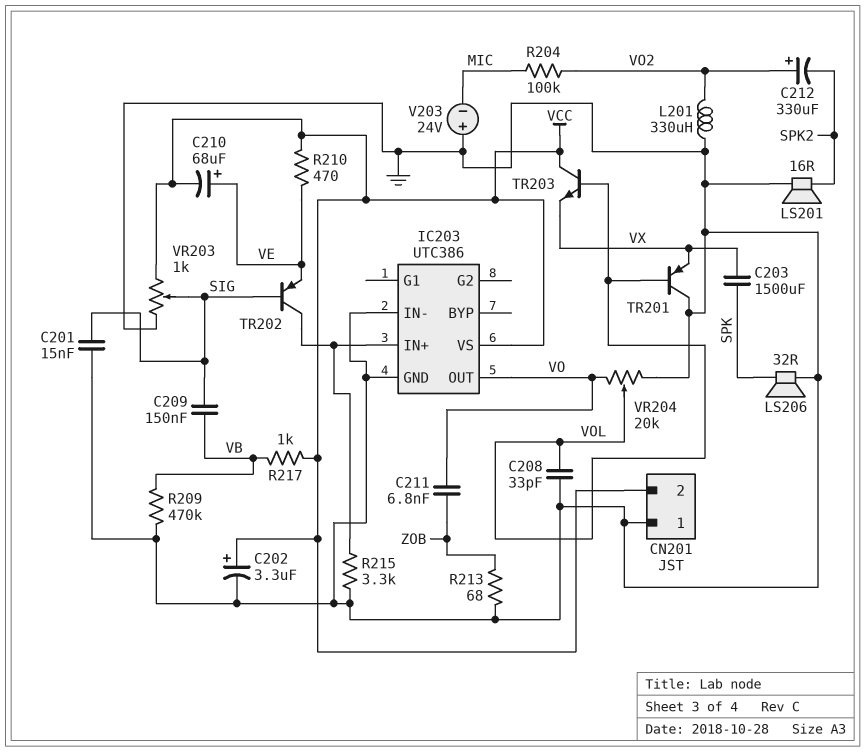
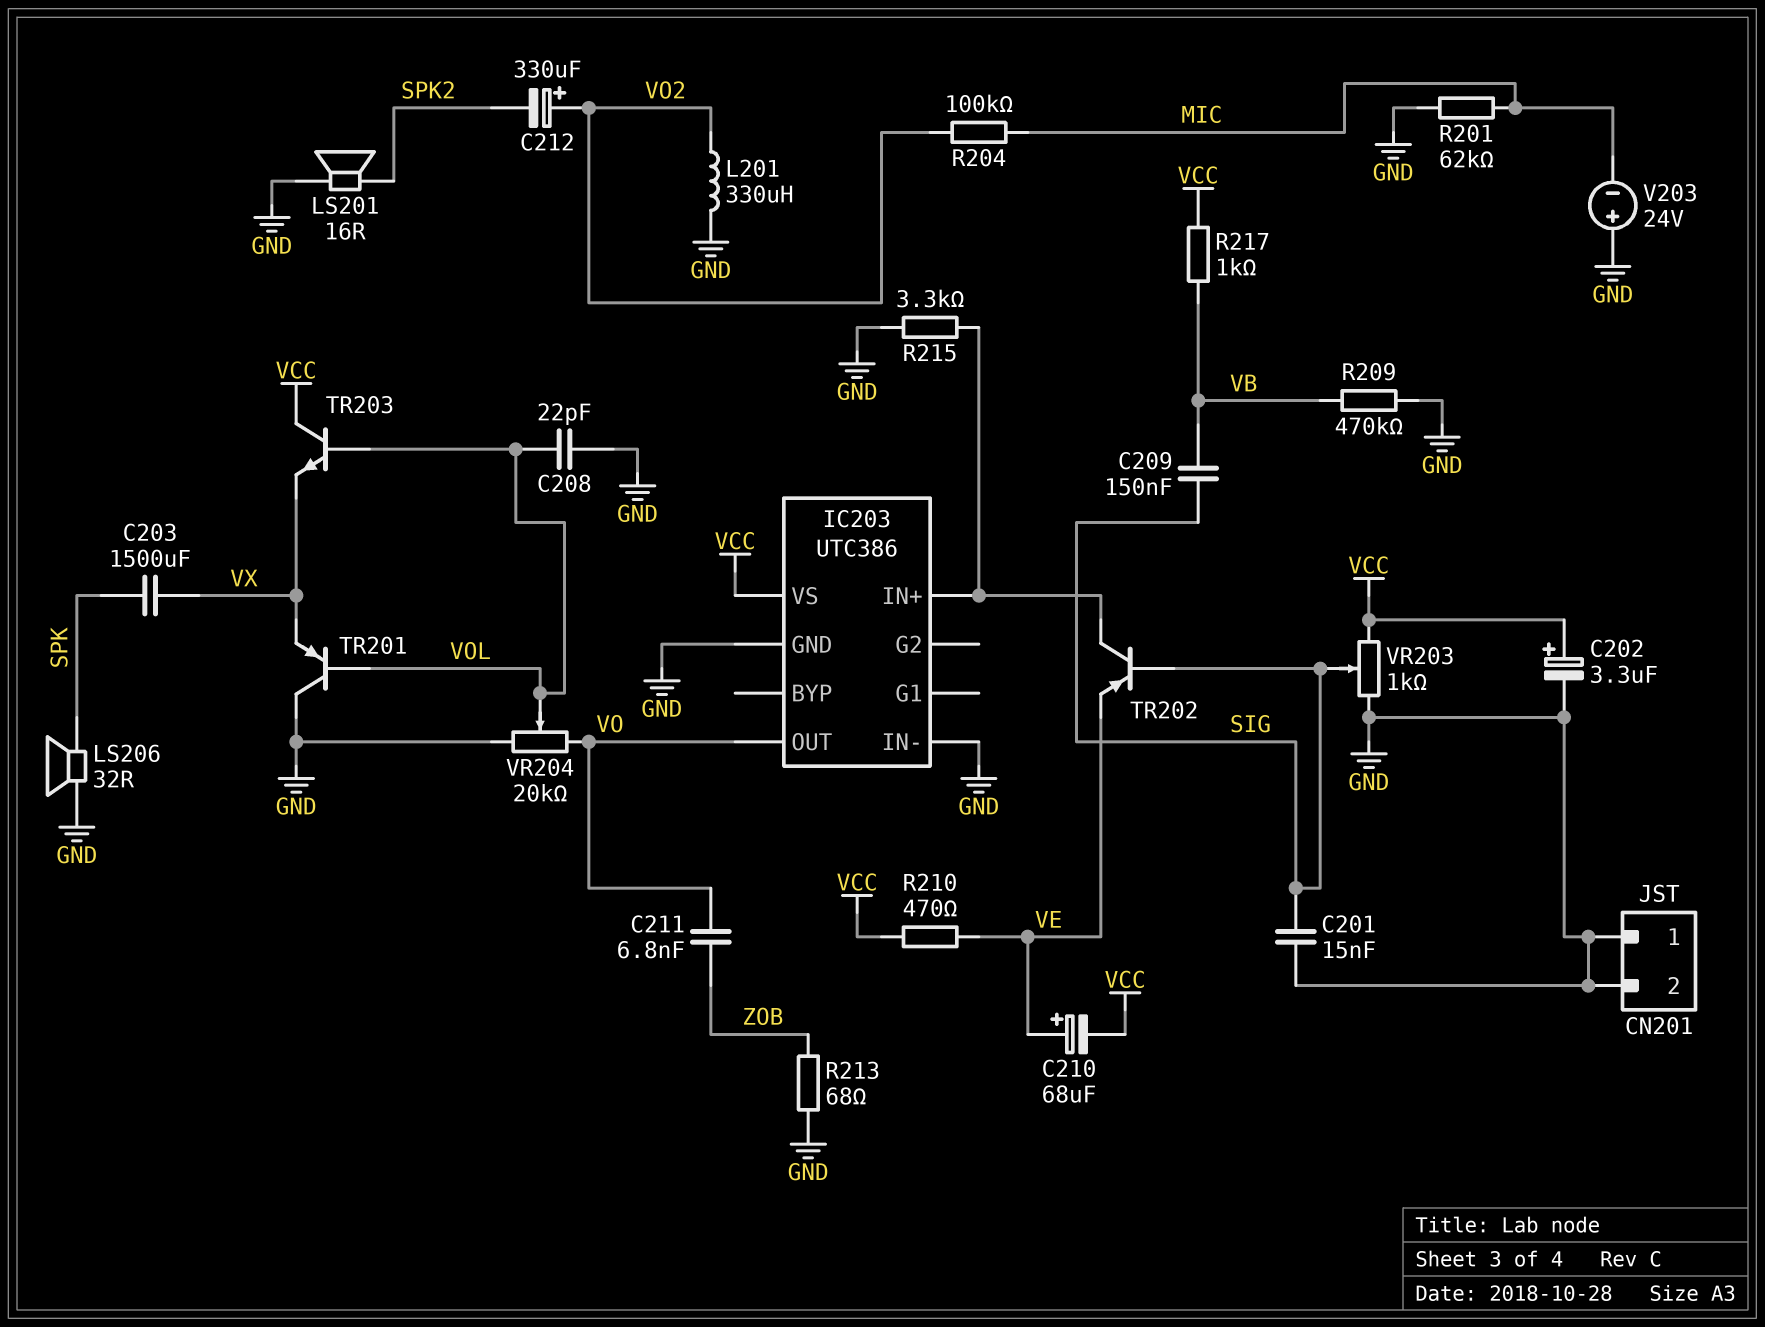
C208: 33pF (GND, VOL) -> 22pF (GND, VOL)
CN201 pin 2: VCC -> GND
R201: none -> 62k (GND, MIC)

